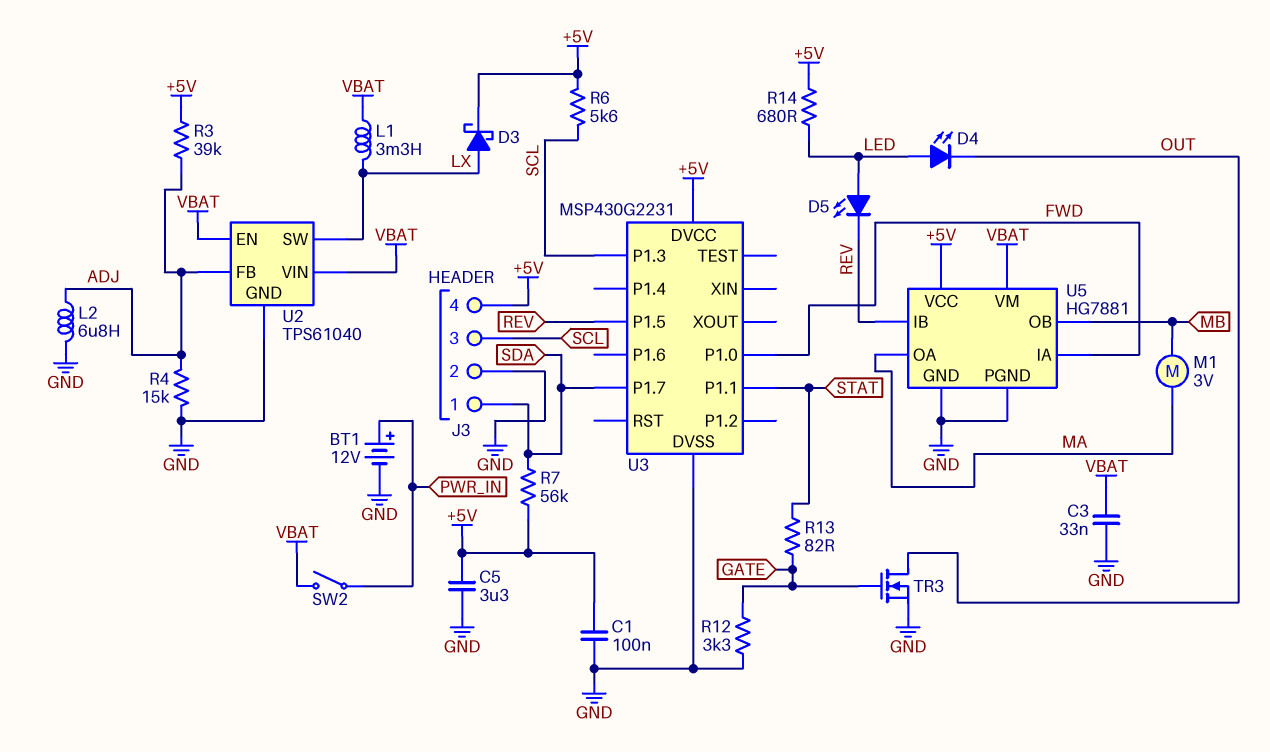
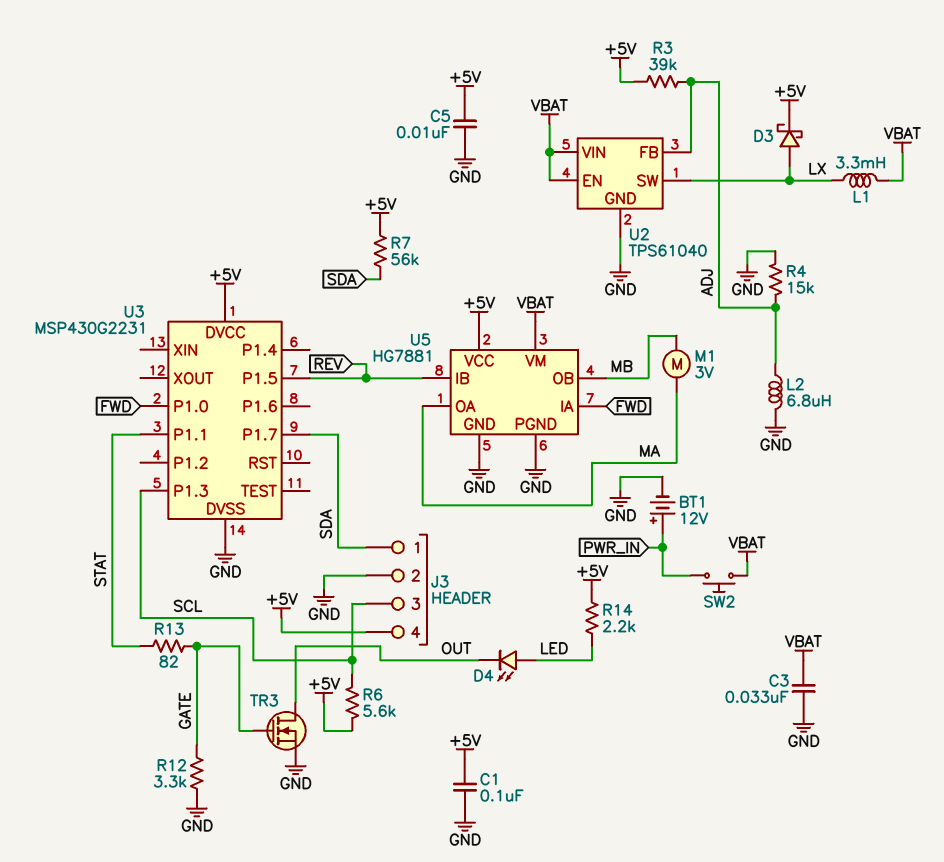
C5: 3.3uF (+5V, GND) -> 10nF (+5V, GND)
D5: LED (A LED, K REV) -> none
R14: 680 (+5V, LED) -> 2.2k (+5V, LED)
SW2: switch (PWR_IN, VBAT) -> button (PWR_IN, VBAT)

